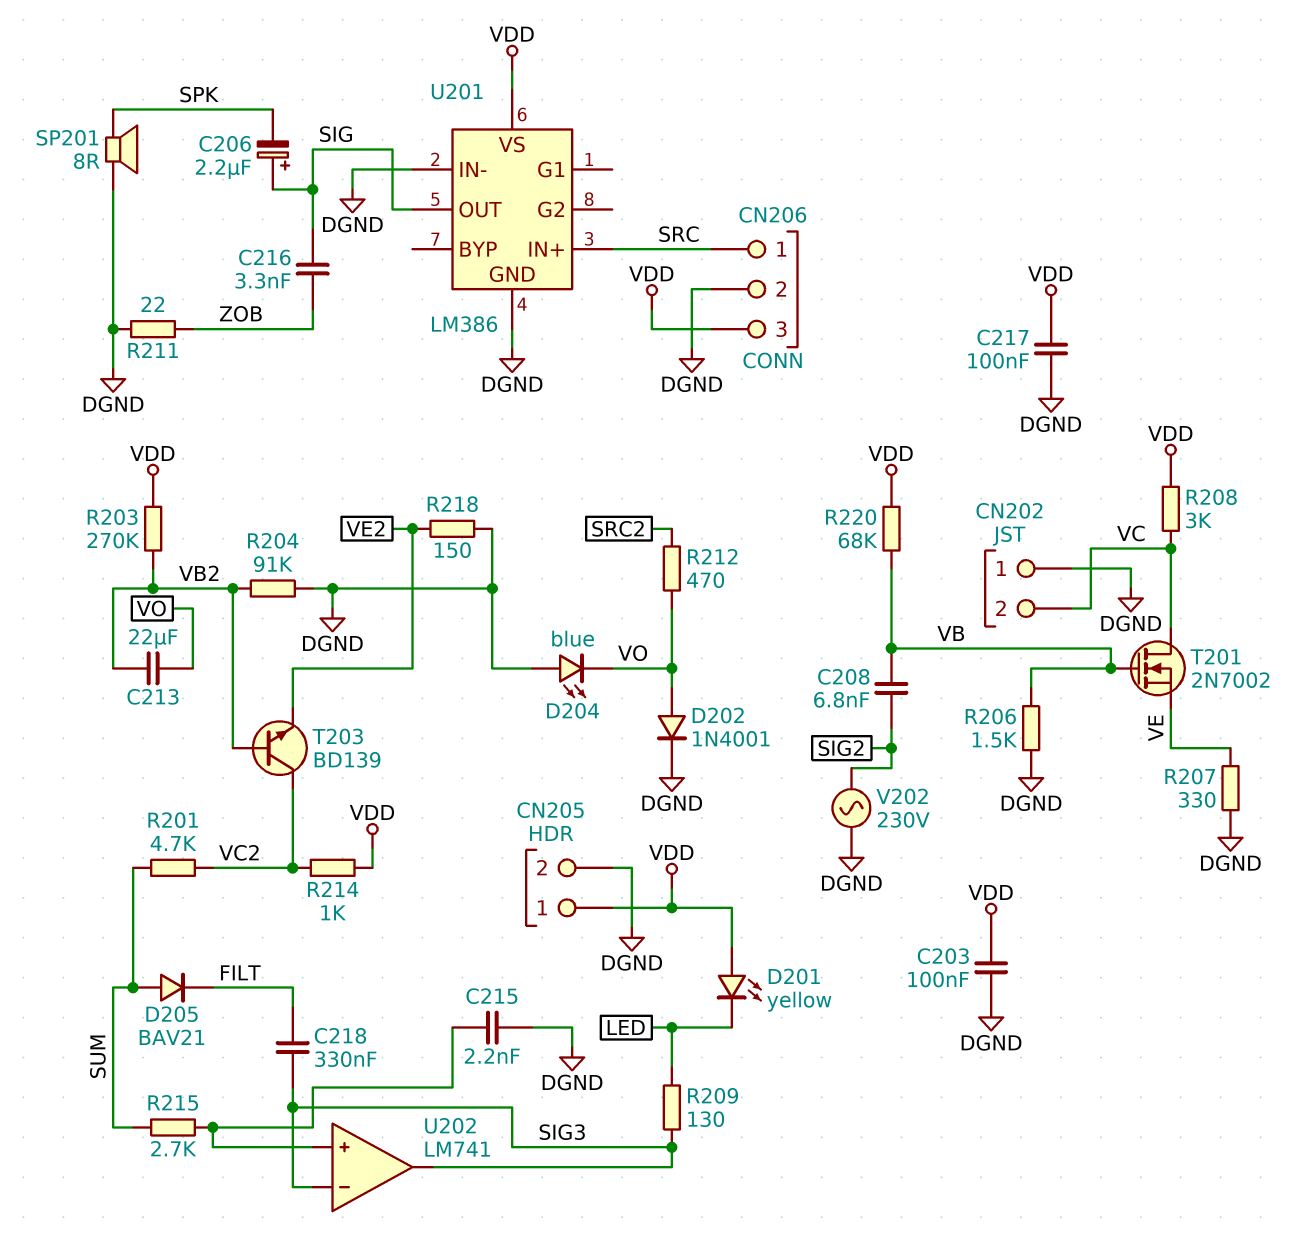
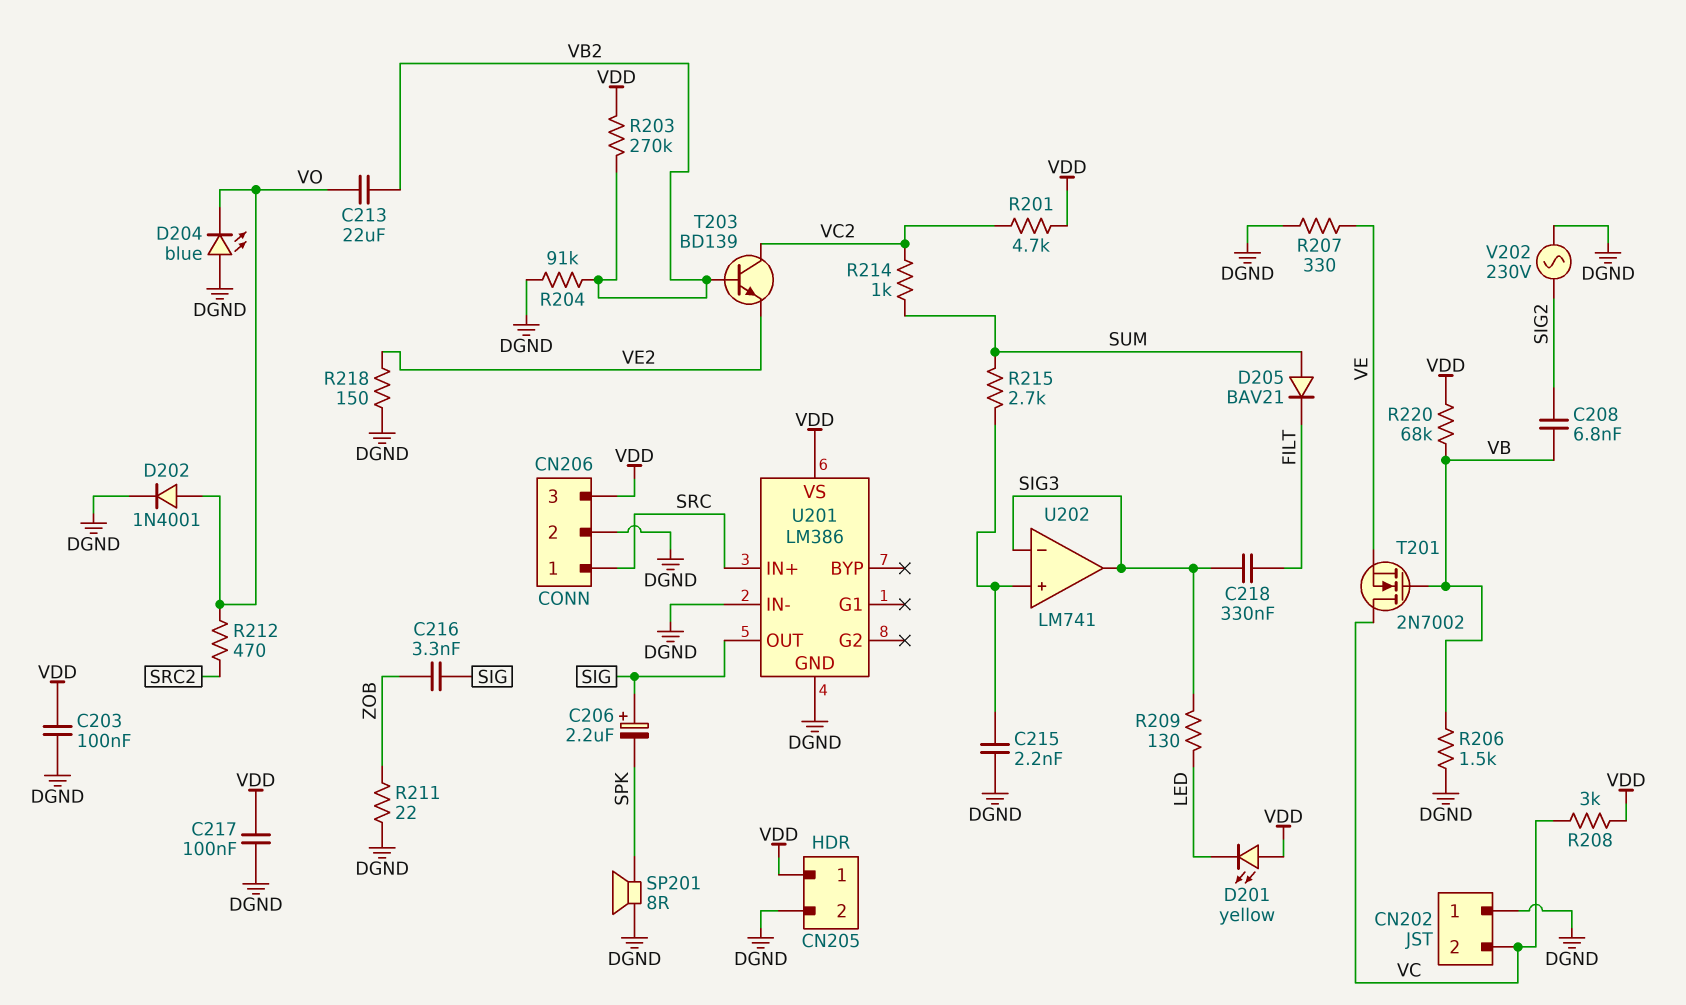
R201: 4.7k (SUM, VC2) -> 4.7k (VC2, VDD)
R214: 1k (VC2, VDD) -> 1k (SUM, VC2)

